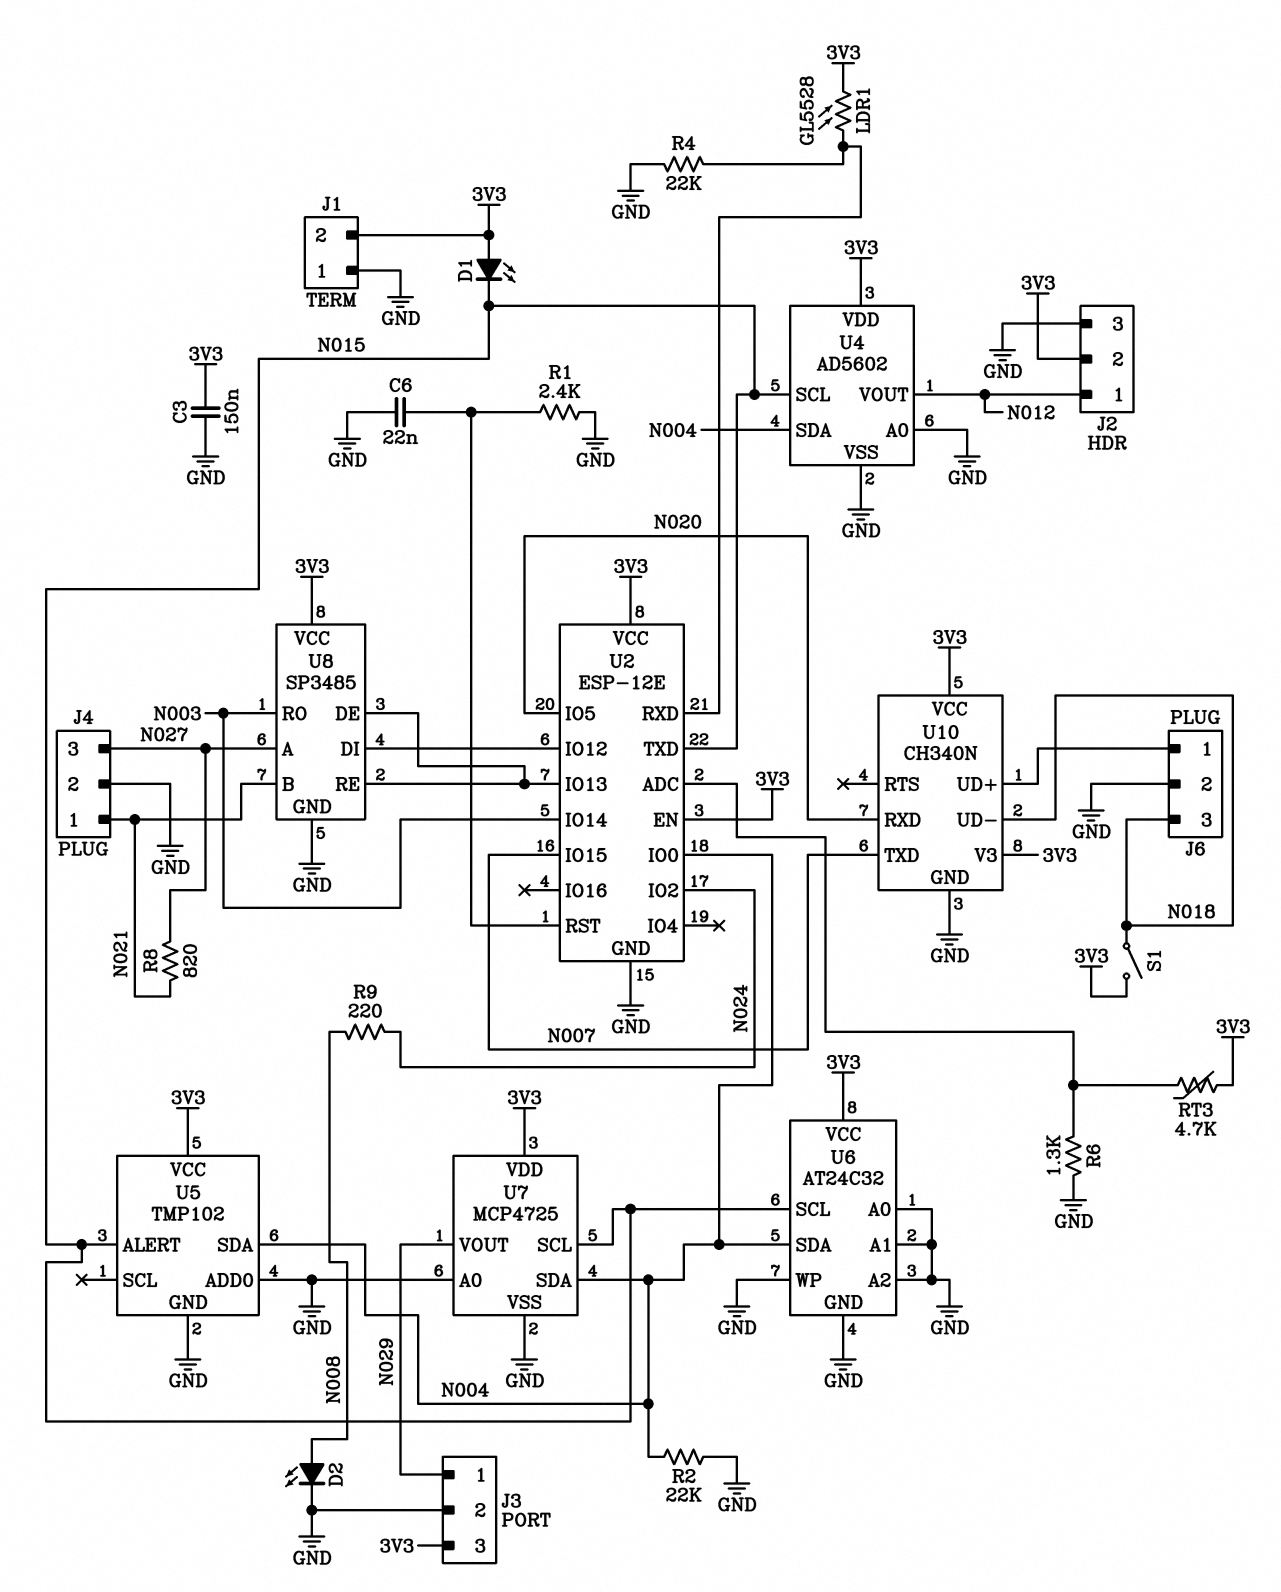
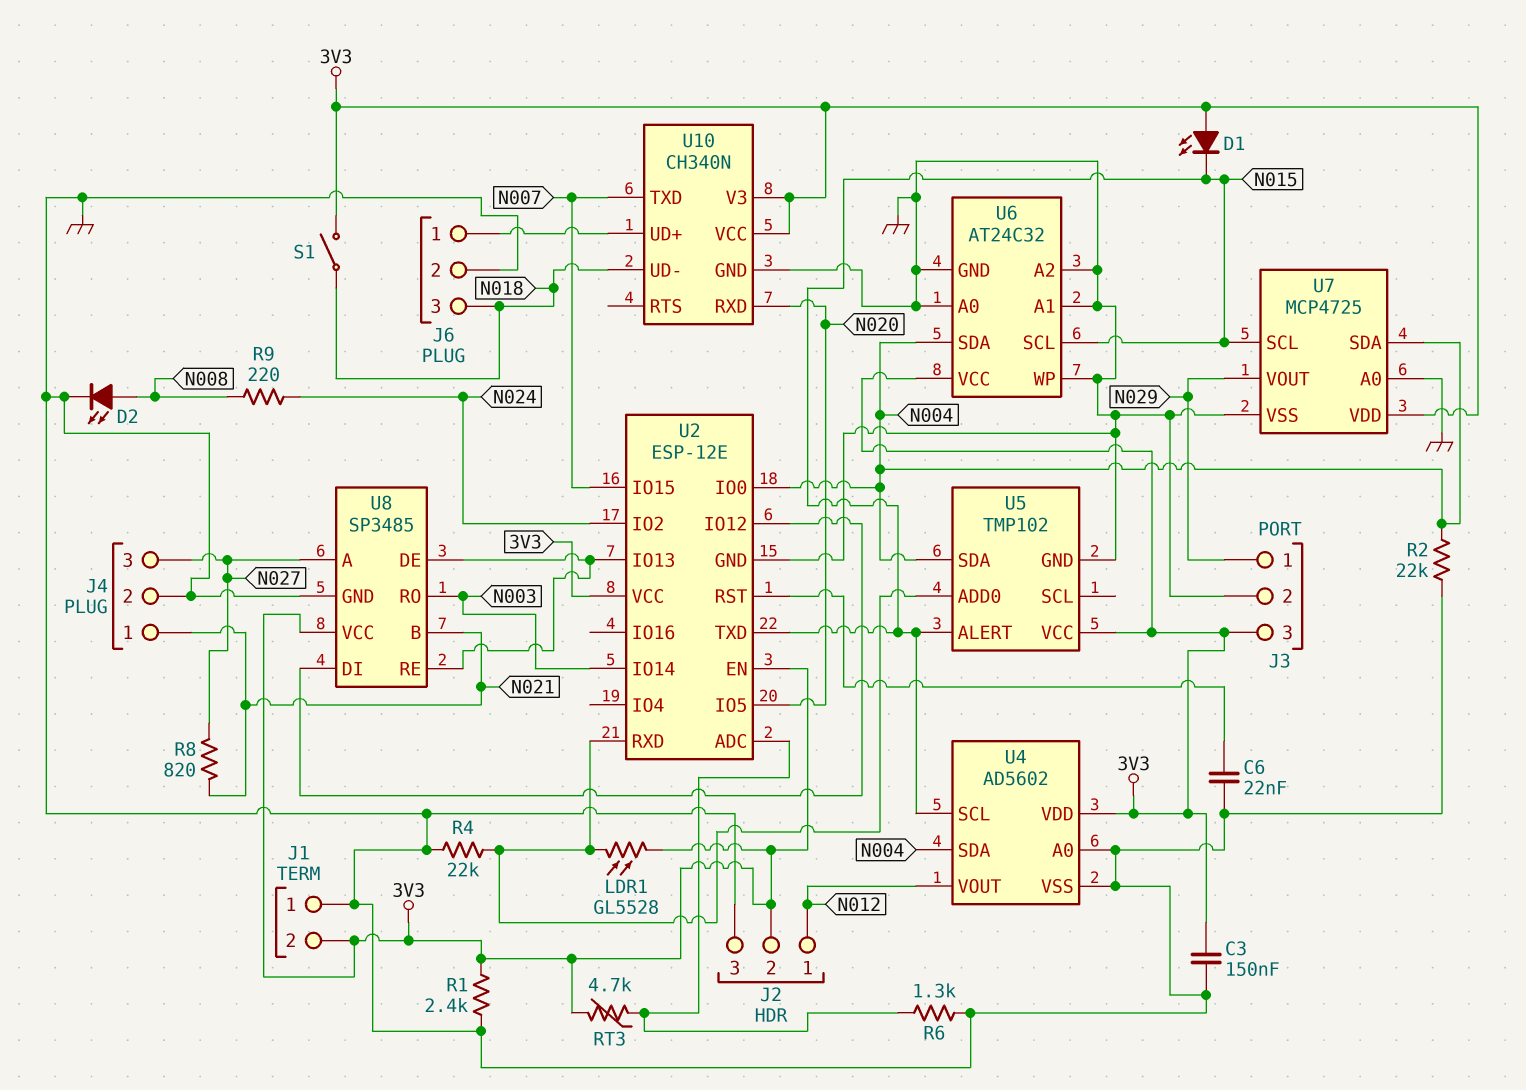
R1: 2.4k (GND, U2/RST) -> 2.4k (3V3, GND)
U5 pin ADD0: GND -> U2/RXD

